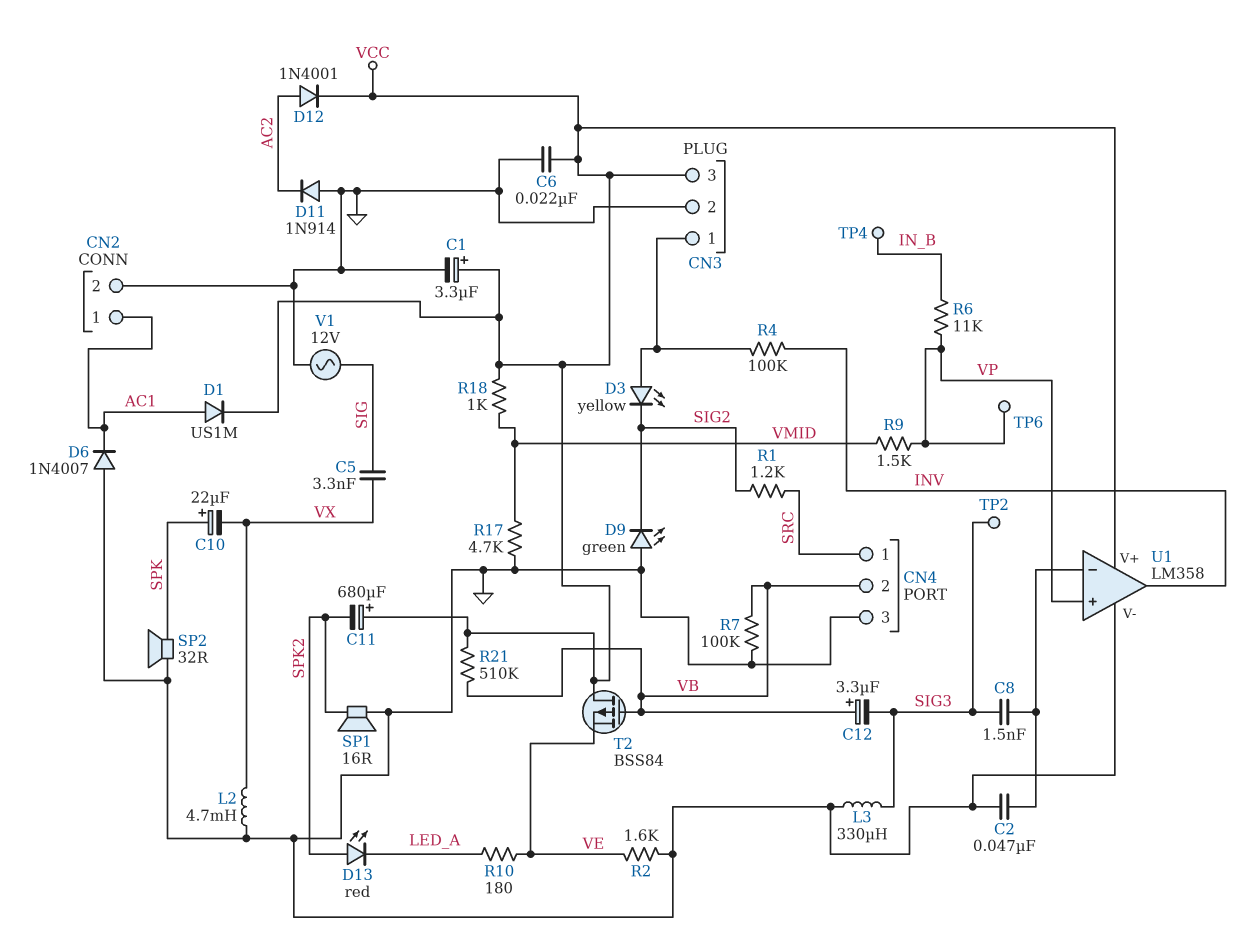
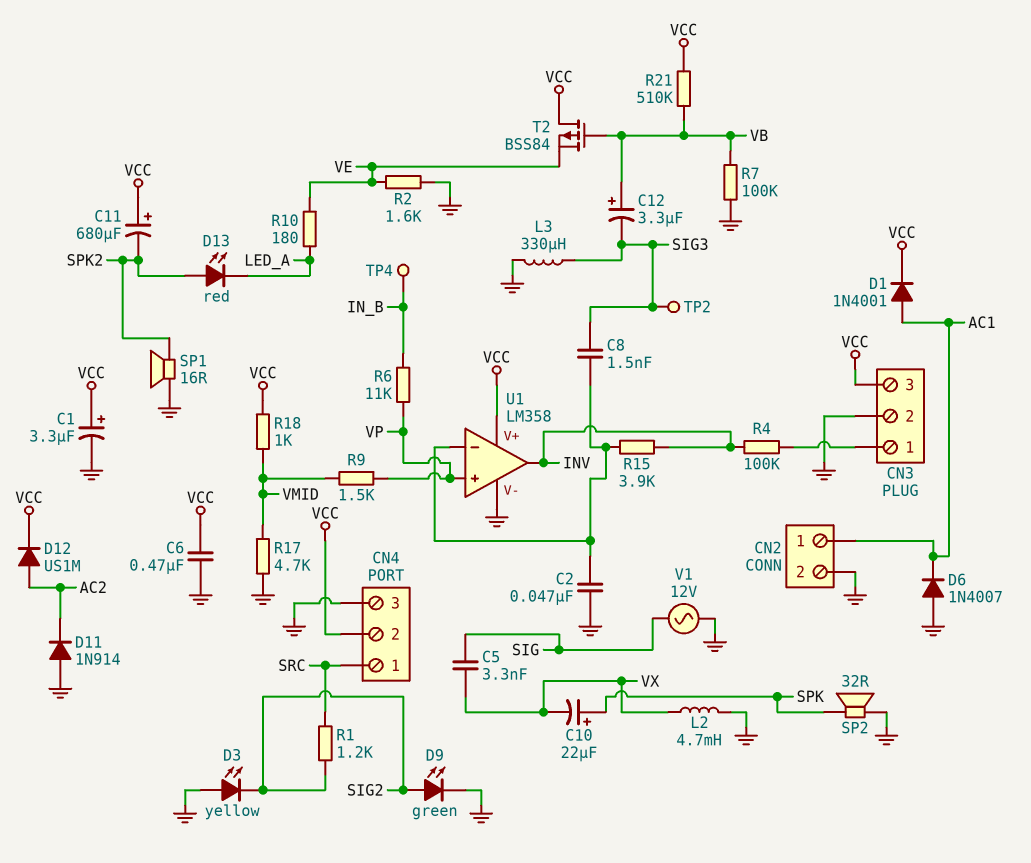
C6: 22nF (GND, VCC) -> 470nF (GND, VCC)
CN4 pin 2: VB -> VCC
D1: diode US1M (A AC1, K VCC) -> diode 1N4001 (A AC1, K VCC)
D3: LED yellow (A CN3/1, K SIG2) -> LED yellow (A GND, K SIG2)
D9: LED green (A GND, K SIG2) -> LED green (A SIG2, K GND)
D12: diode 1N4001 (A AC2, K VCC) -> diode US1M (A AC2, K VCC)
R15: none -> 3.9k (INV, U1/in-)
TP6: test point (VP) -> none

